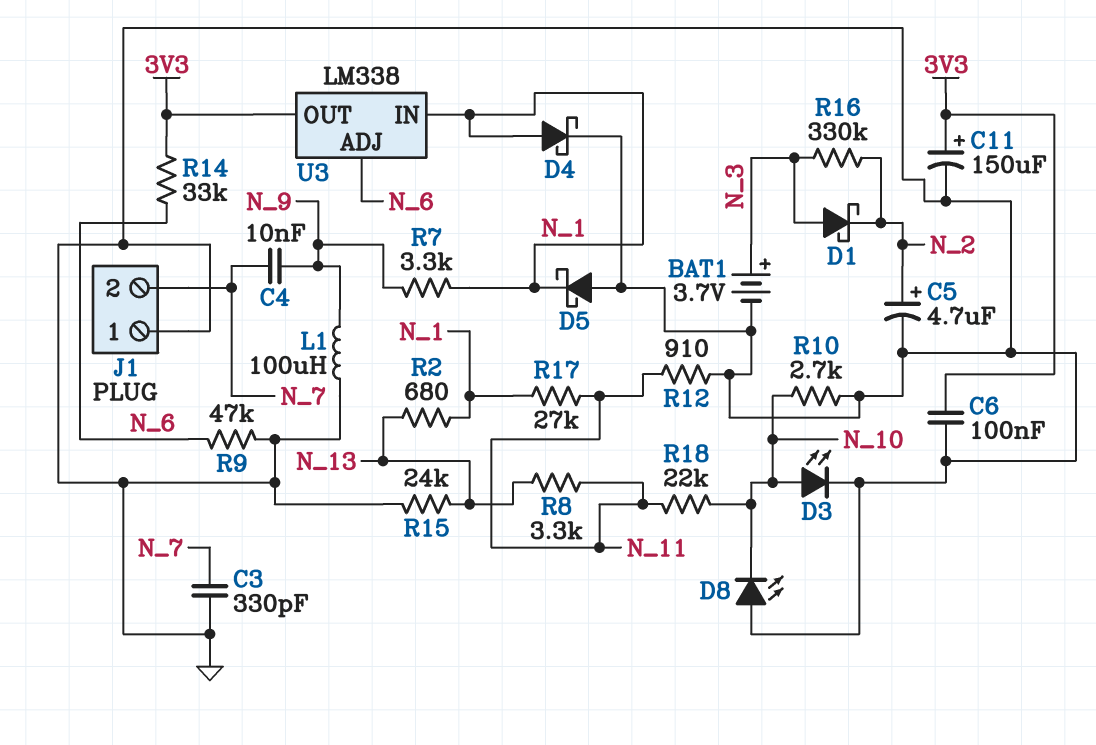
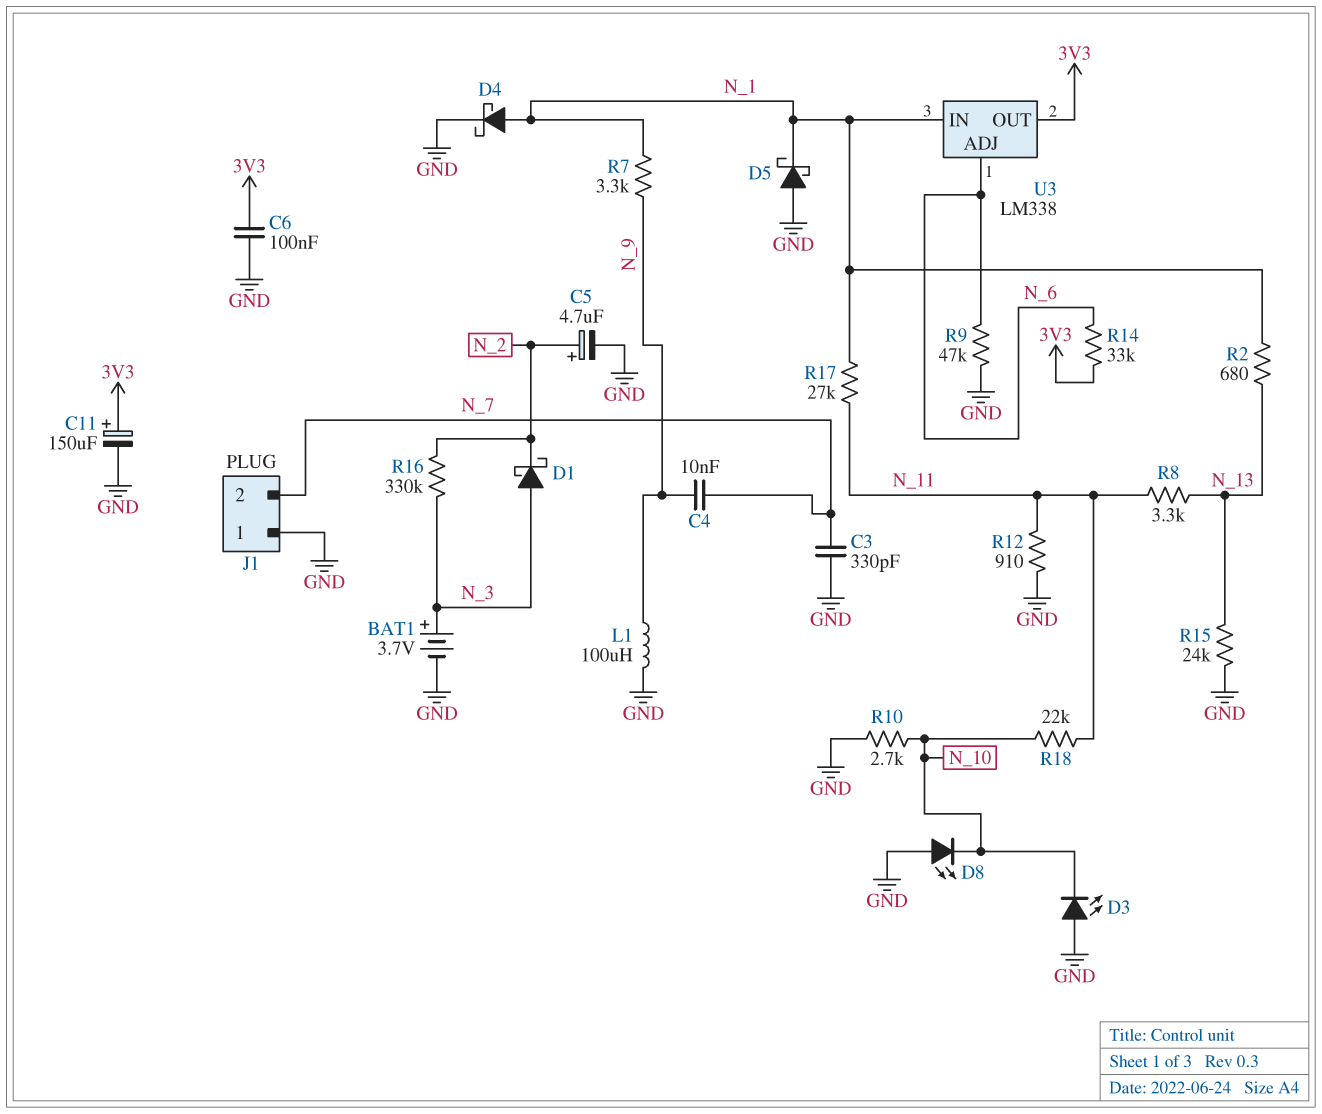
D3: LED (A N_10, K GND) -> LED (A GND, K N_10)

